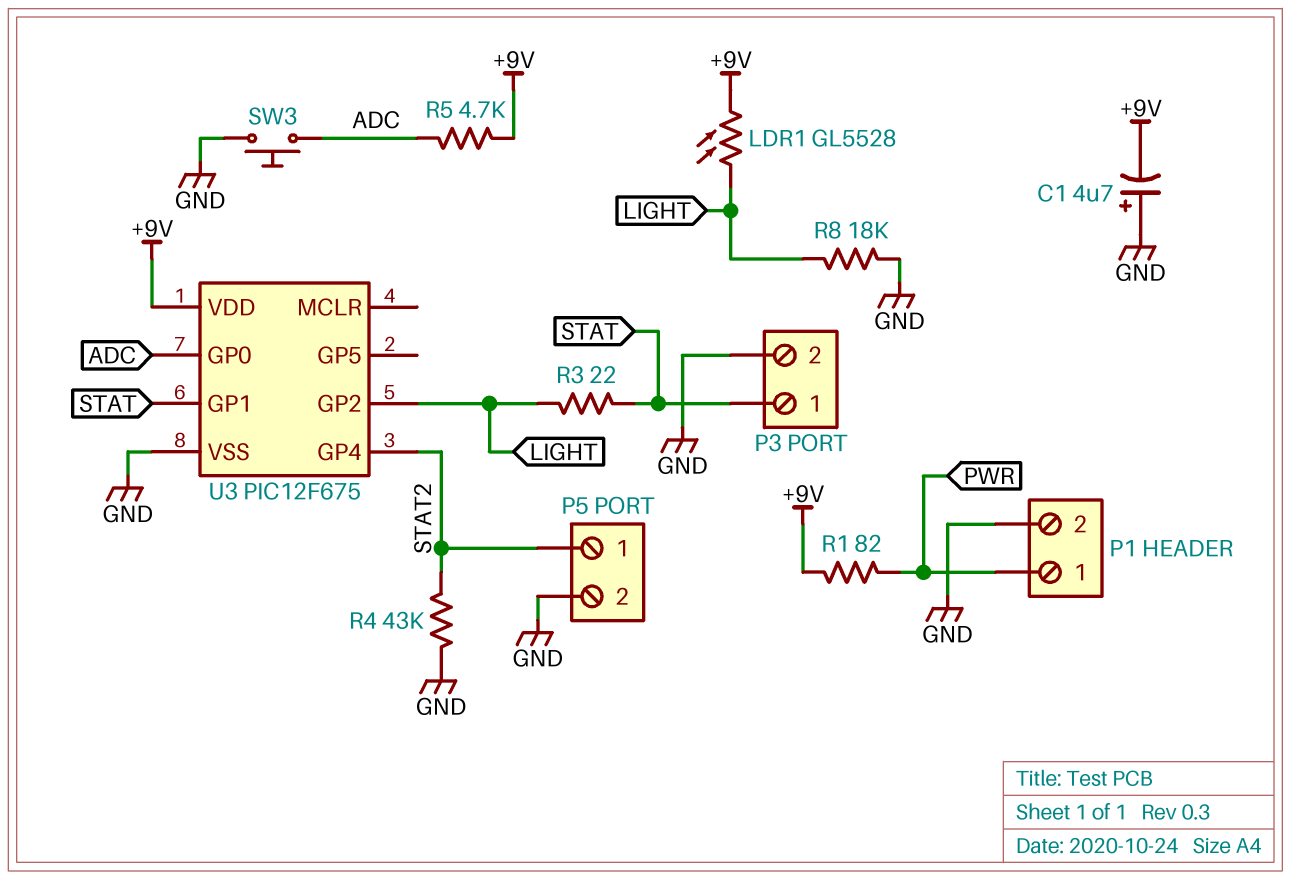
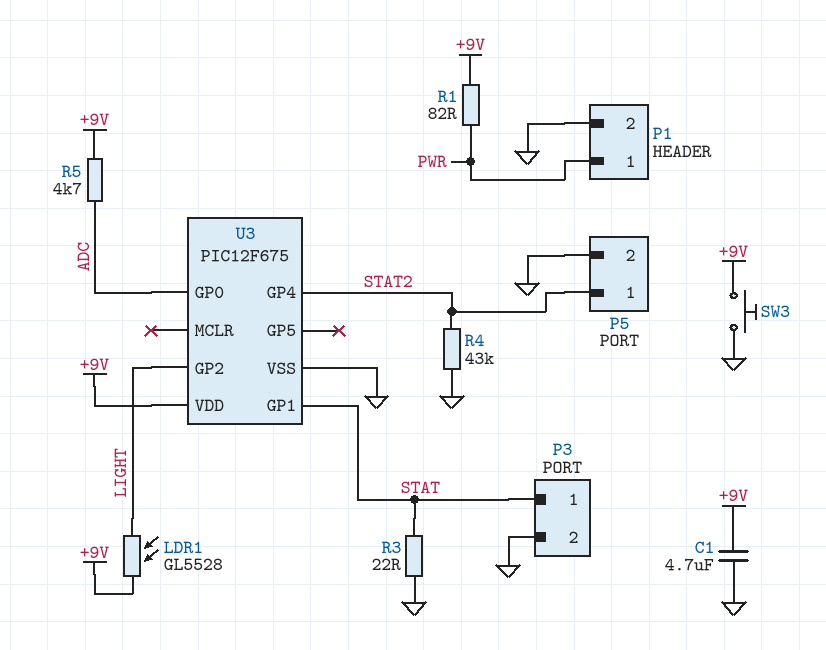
C1: 4.7uF (plus GND, minus +9V) -> 4.7uF (+9V, GND)
R3: 22 (LIGHT, STAT) -> 22 (GND, STAT)
R8: 18k (GND, LIGHT) -> none
SW3: button (ADC, GND) -> button (+9V, GND)

